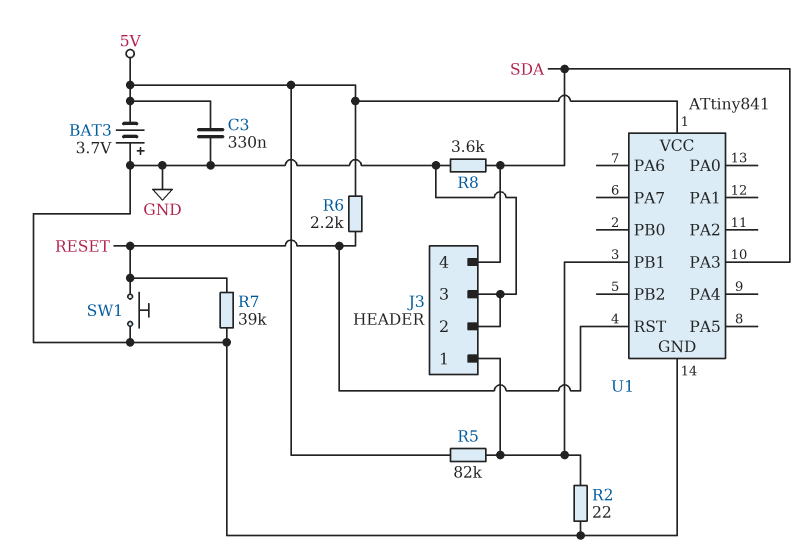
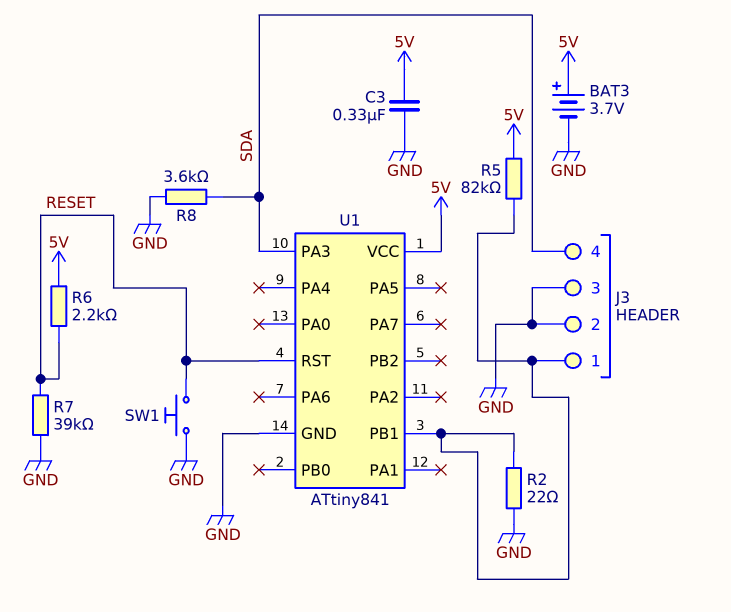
BAT3: 3.7V (plus GND, minus 5V) -> 3.7V (plus 5V, minus GND)

